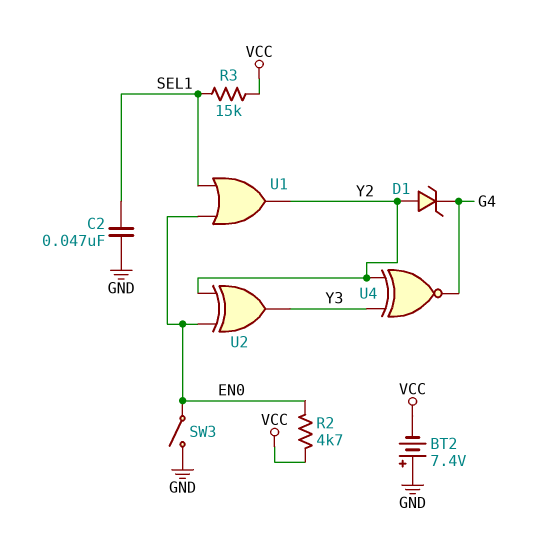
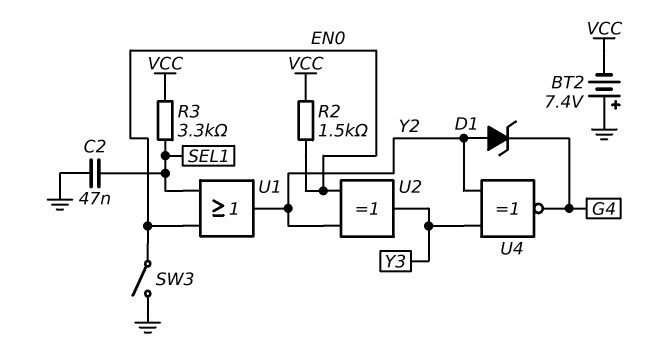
R2: 4.7k (EN0, VCC) -> 1.5k (EN0, VCC)
R3: 15k (SEL1, VCC) -> 3.3k (SEL1, VCC)

